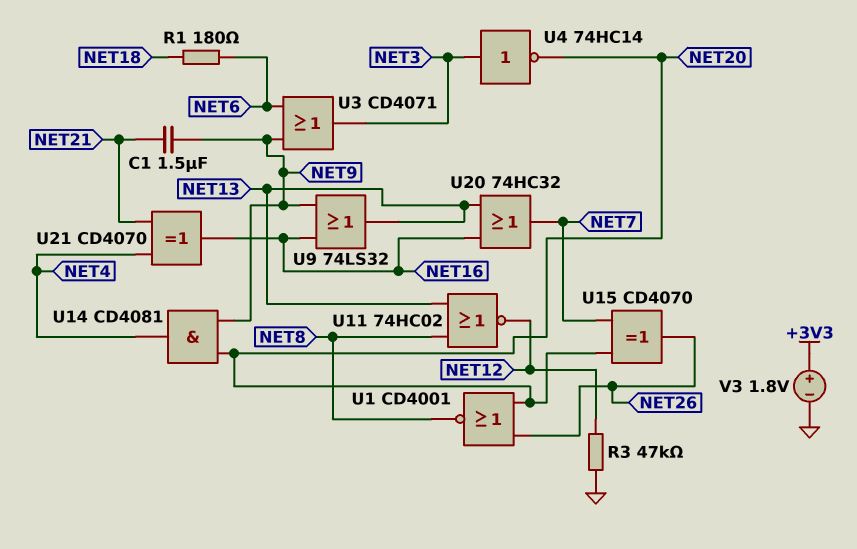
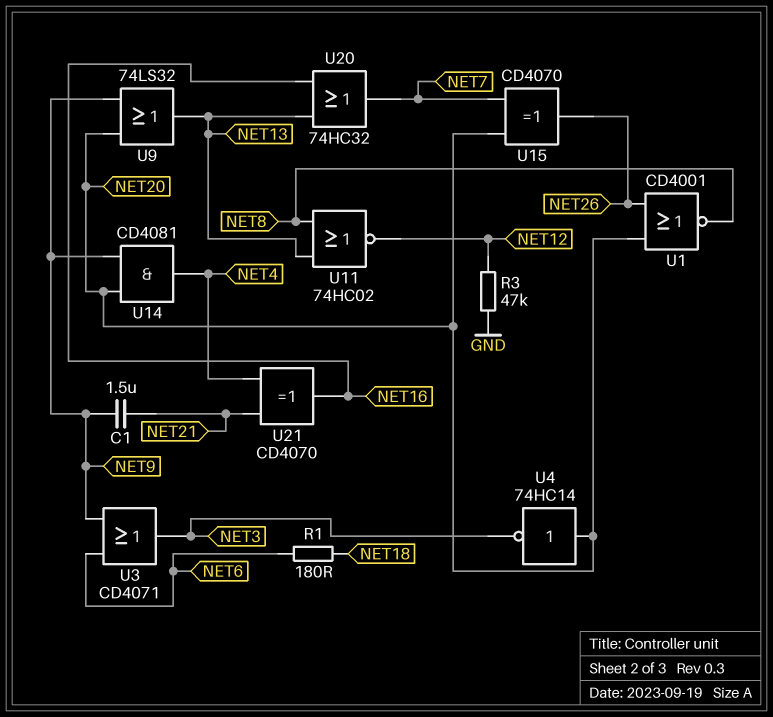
U4: NOT 74HC14 (in NET3, out NET20) -> NOT 74HC14 (in NET20, out NET3)
U9: OR 74LS32 (in NET9, in NET16, out NET13) -> OR 74LS32 (in NET9, in NET20, out NET13)
V3: 1.8V (plus +3V3, minus GND) -> none

